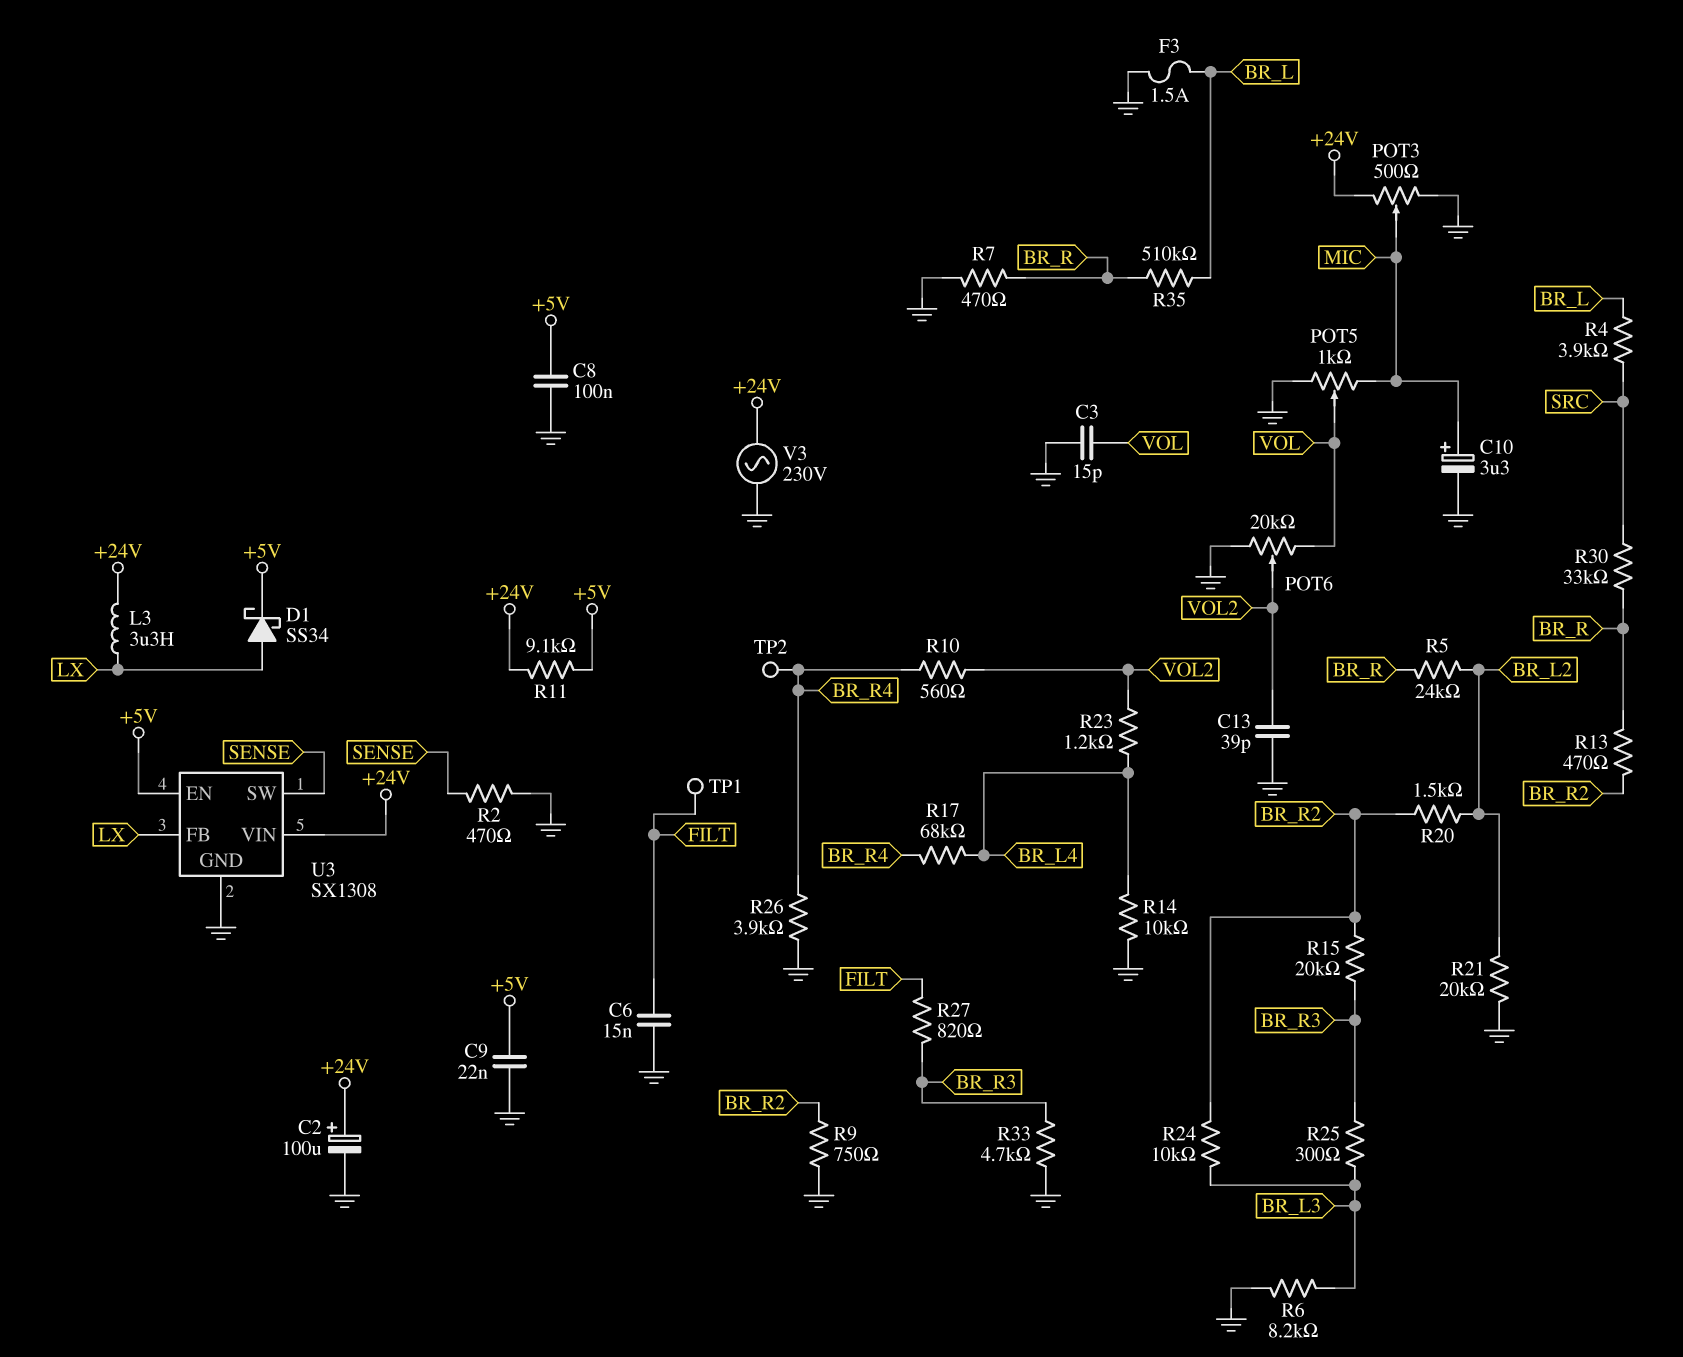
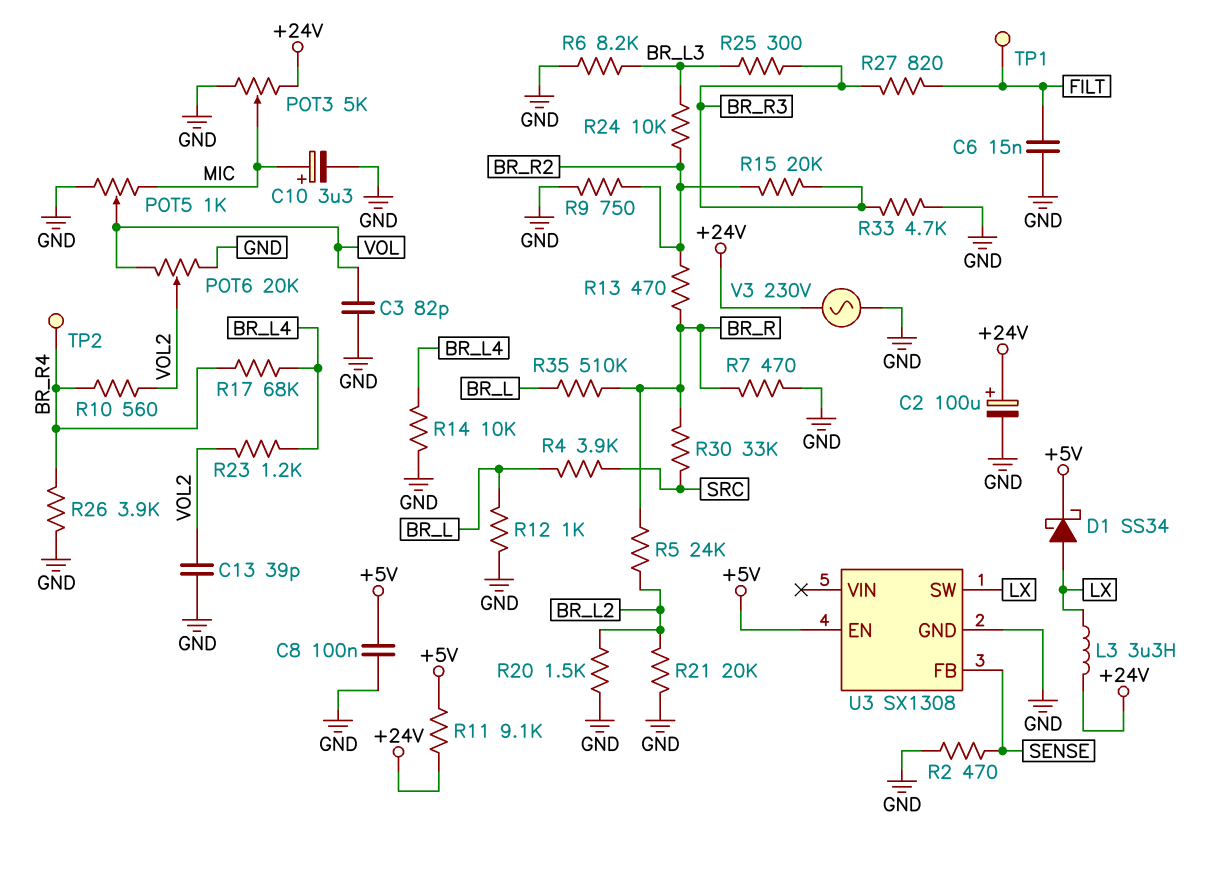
C3: 15pF (GND, VOL) -> 82pF (GND, VOL)
C9: 22nF (+5V, GND) -> none
F3: 1.5A (BR_L, GND) -> none
POT3: 500 (+24V, GND, wiper MIC) -> 5k (+24V, GND, wiper MIC)
R12: none -> 1k (BR_L, GND)
R20: 1.5k (BR_L2, BR_R2) -> 1.5k (BR_L2, GND)
U3 pin FB: LX -> SENSE
U3 pin SW: SENSE -> LX
U3 pin VIN: +24V -> none

